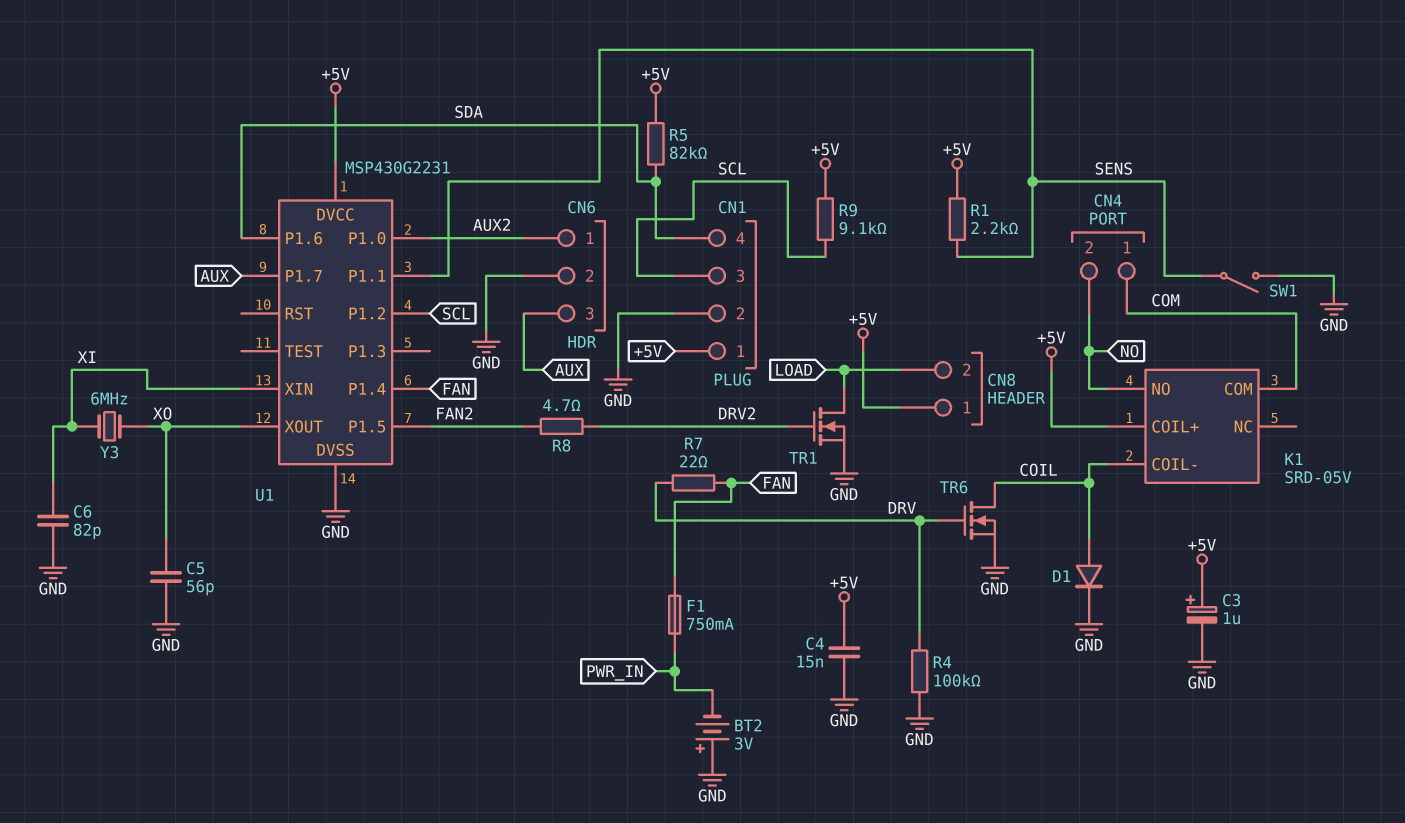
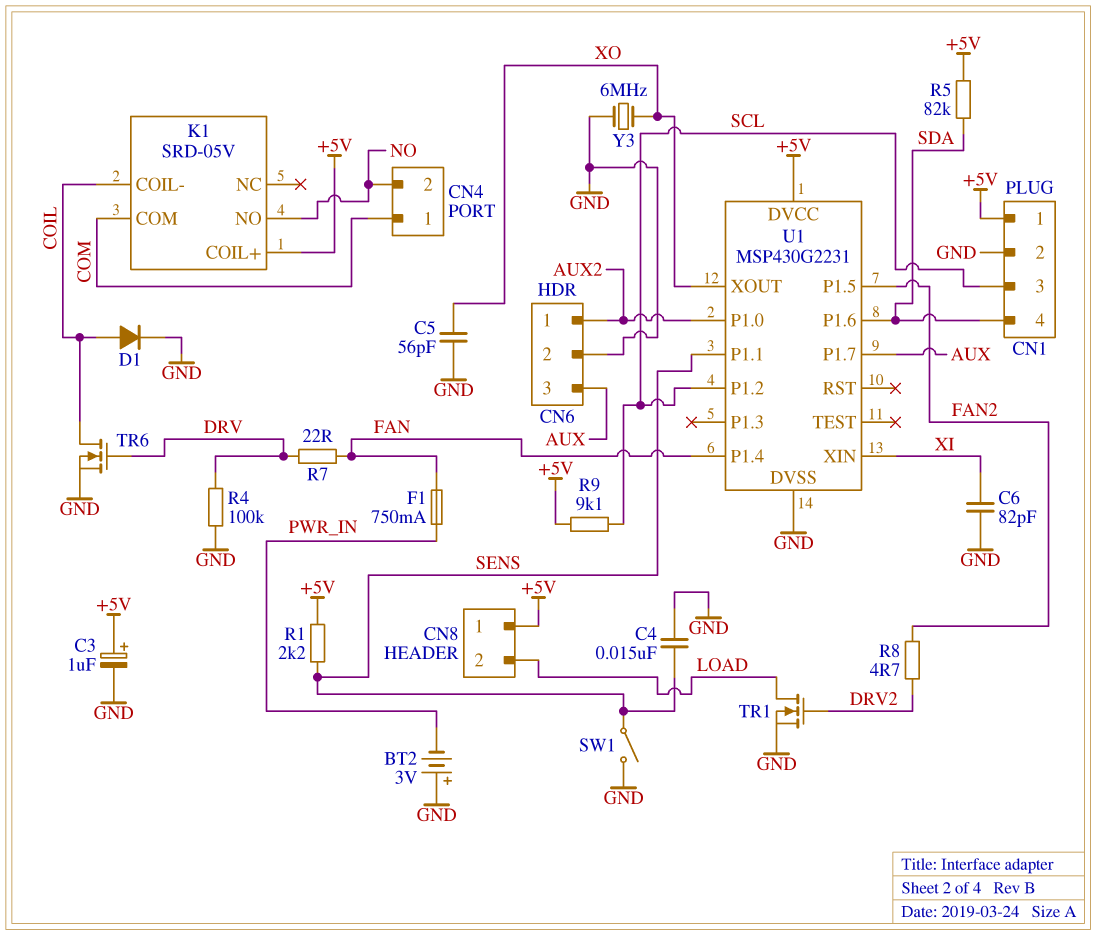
C4: 15nF (+5V, GND) -> 15nF (GND, SENS)
Y3: 6MHz (XI, XO) -> 6MHz (GND, XO)

